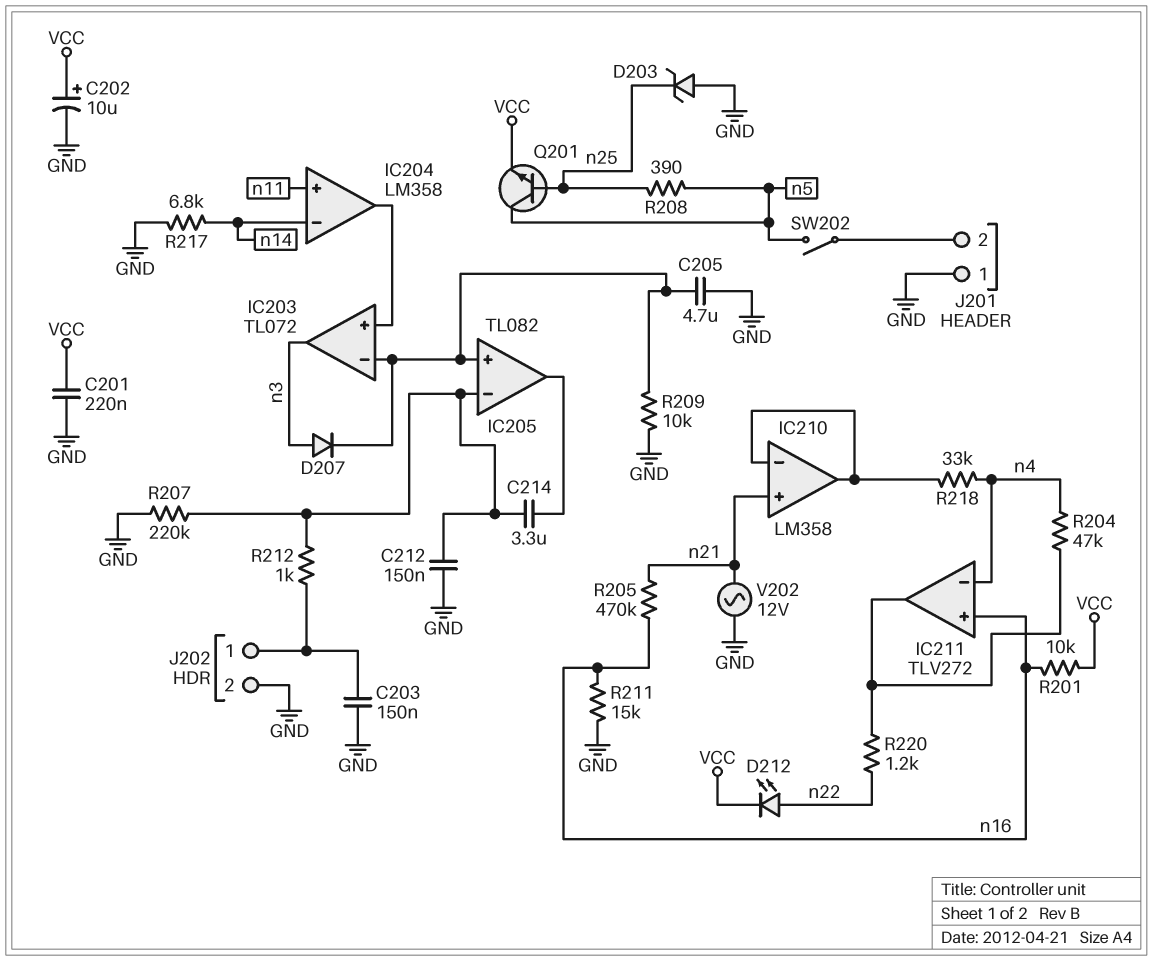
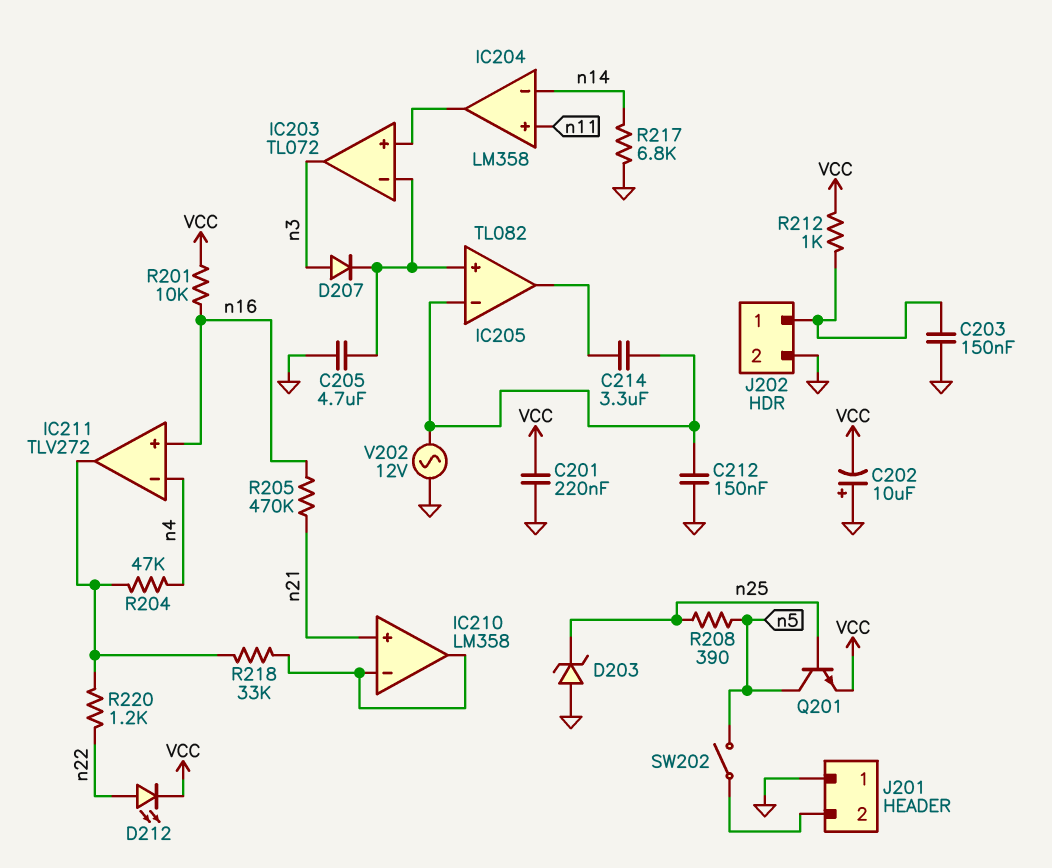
C202: 10uF (plus VCC, minus GND) -> 10uF (plus GND, minus VCC)
R207: 220k (GND, IC205/in-) -> none
R209: 10k (GND, IC203/in-) -> none
R211: 15k (GND, n16) -> none
R212: 1k (IC205/in-, J202/1) -> 1k (J202/1, VCC)
R218: 33k (IC210/in-, n4) -> 33k (IC210/in-, IC211/out)
V202: AC 12V (GND, n21) -> AC 12V (GND, IC205/in-)

